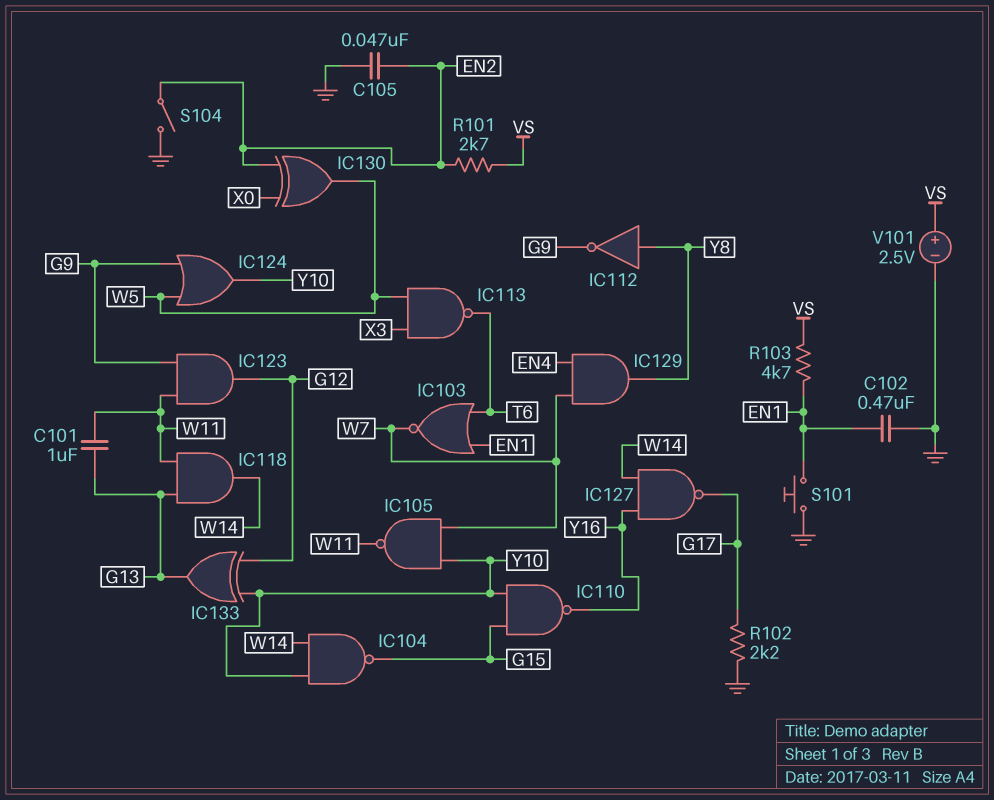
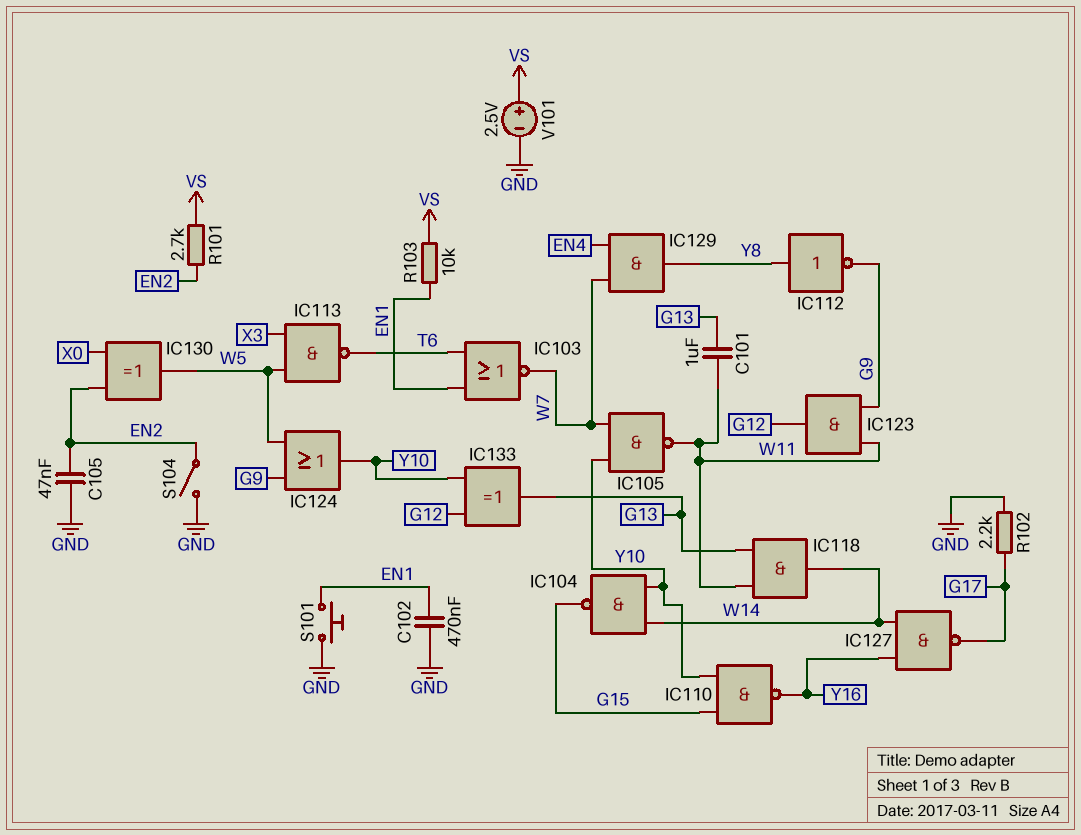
R103: 4.7k (EN1, VS) -> 10k (EN1, VS)

